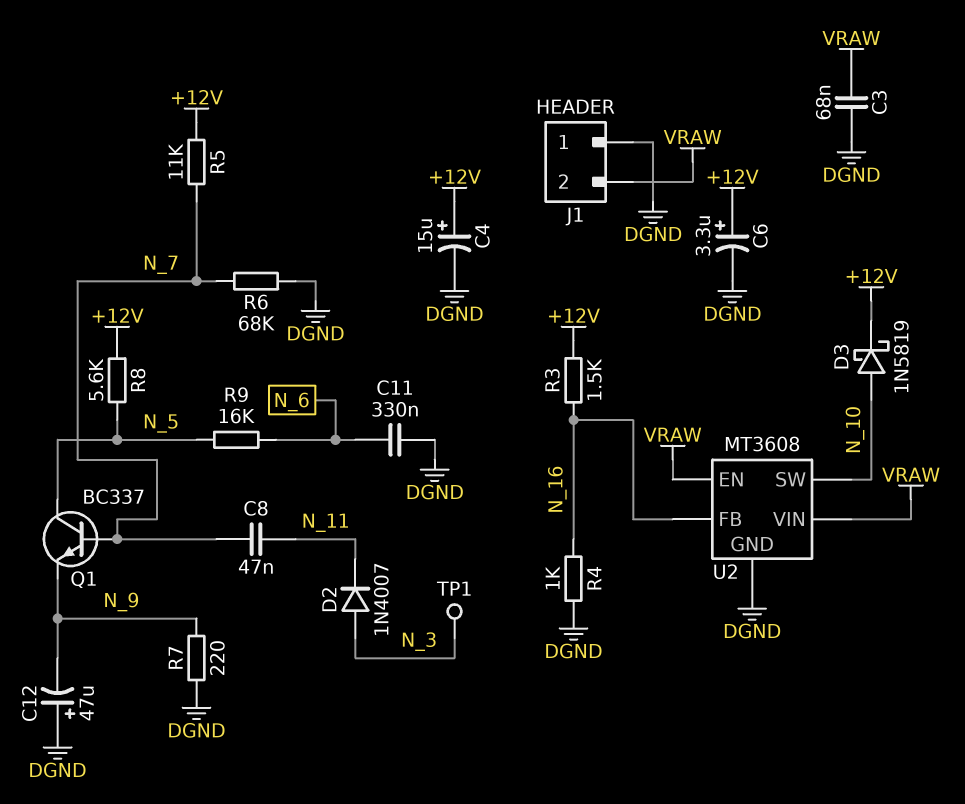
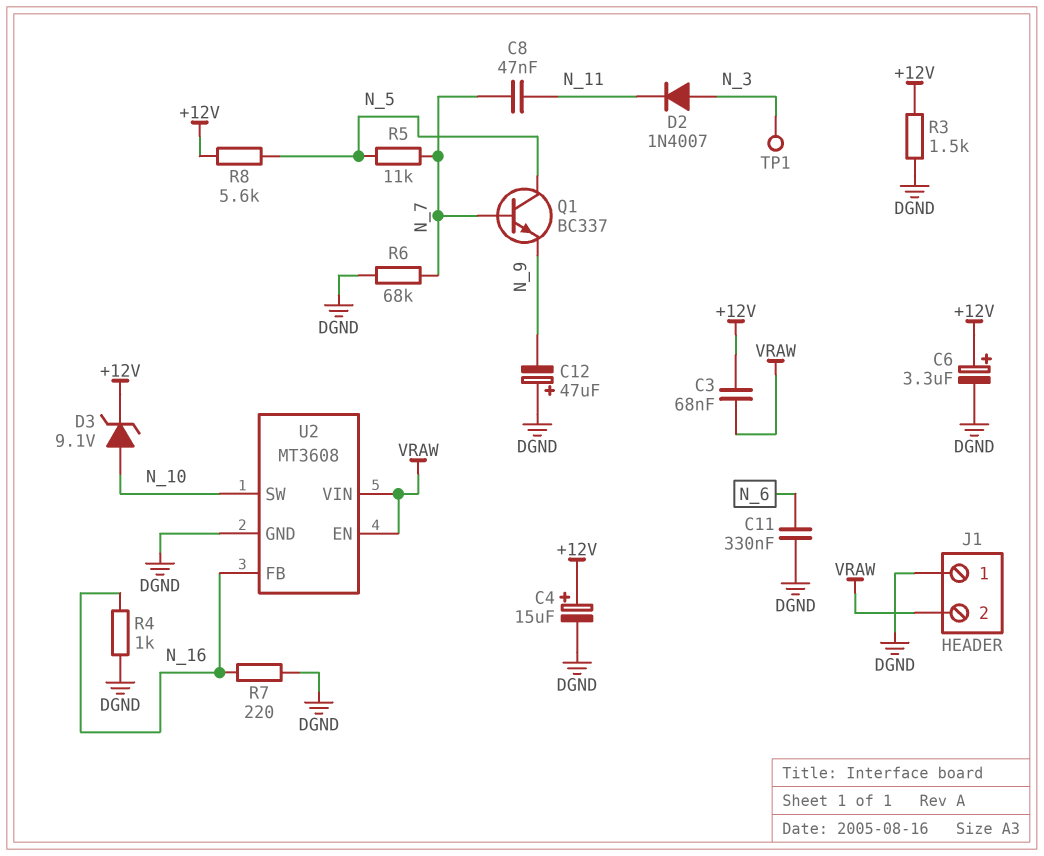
C3: 68nF (DGND, VRAW) -> 68nF (+12V, VRAW)
D3: schottky 1N5819 (A N_10, K +12V) -> zener 9.1V (A N_10, K +12V)
R3: 1.5k (+12V, N_16) -> 1.5k (+12V, DGND)
R5: 11k (+12V, N_7) -> 11k (N_5, N_7)
R7: 220 (DGND, N_9) -> 220 (DGND, N_16)
R9: 16k (N_5, N_6) -> none

